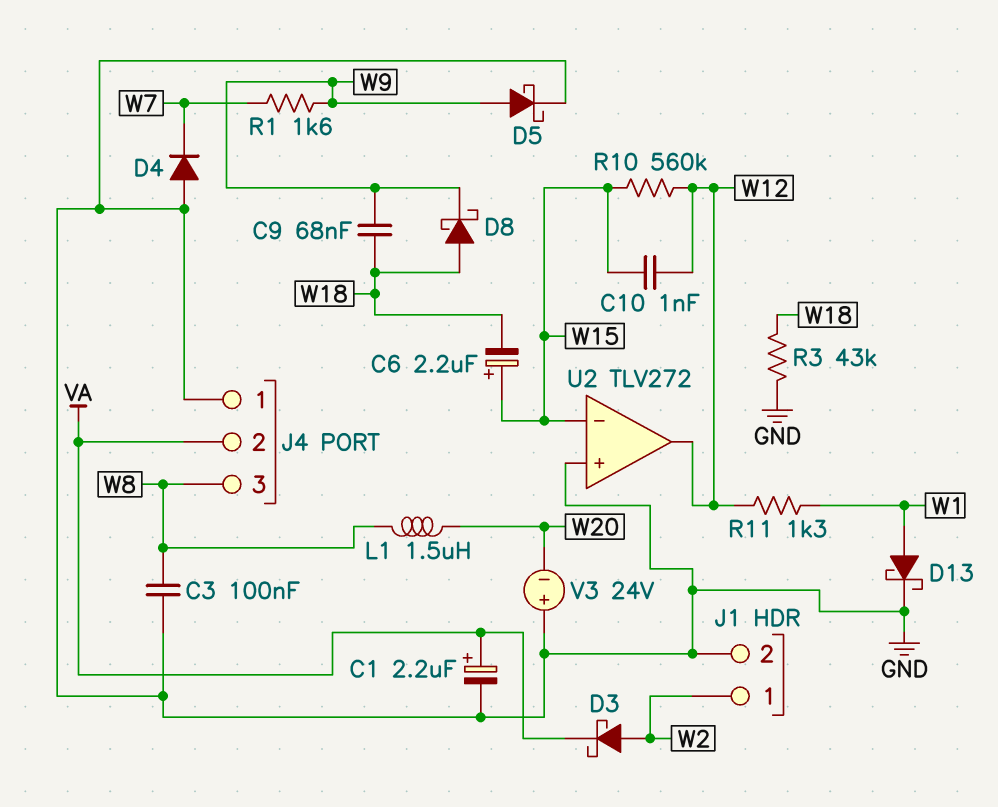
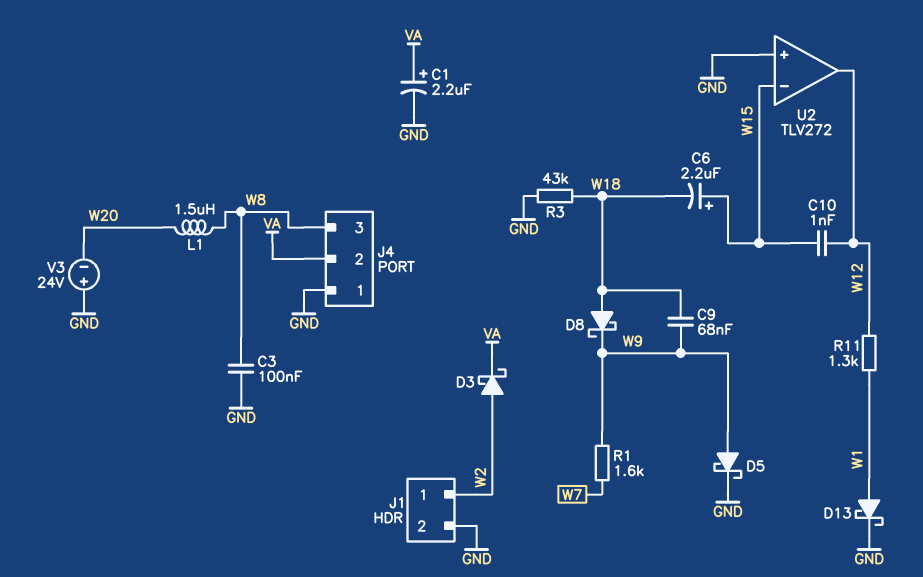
D4: diode (A GND, K W7) -> none
R10: 560k (W12, W15) -> none

